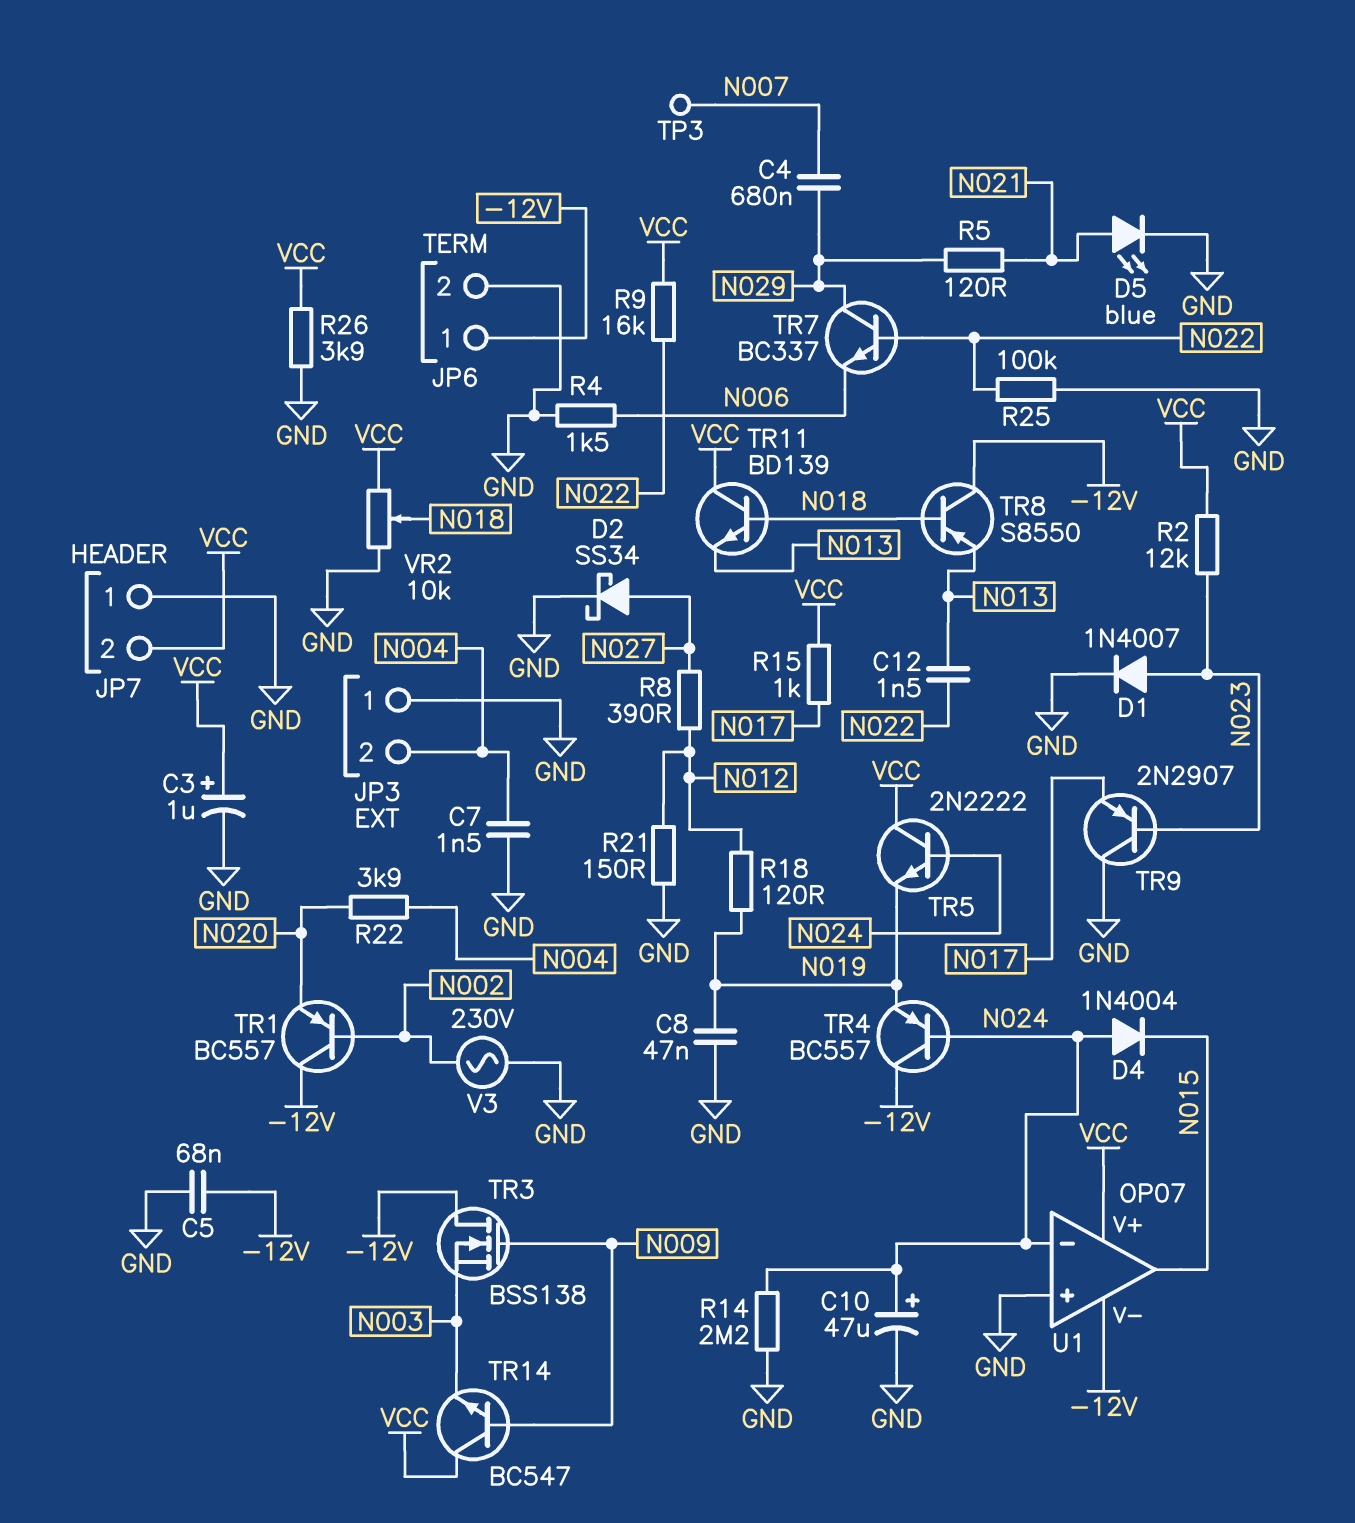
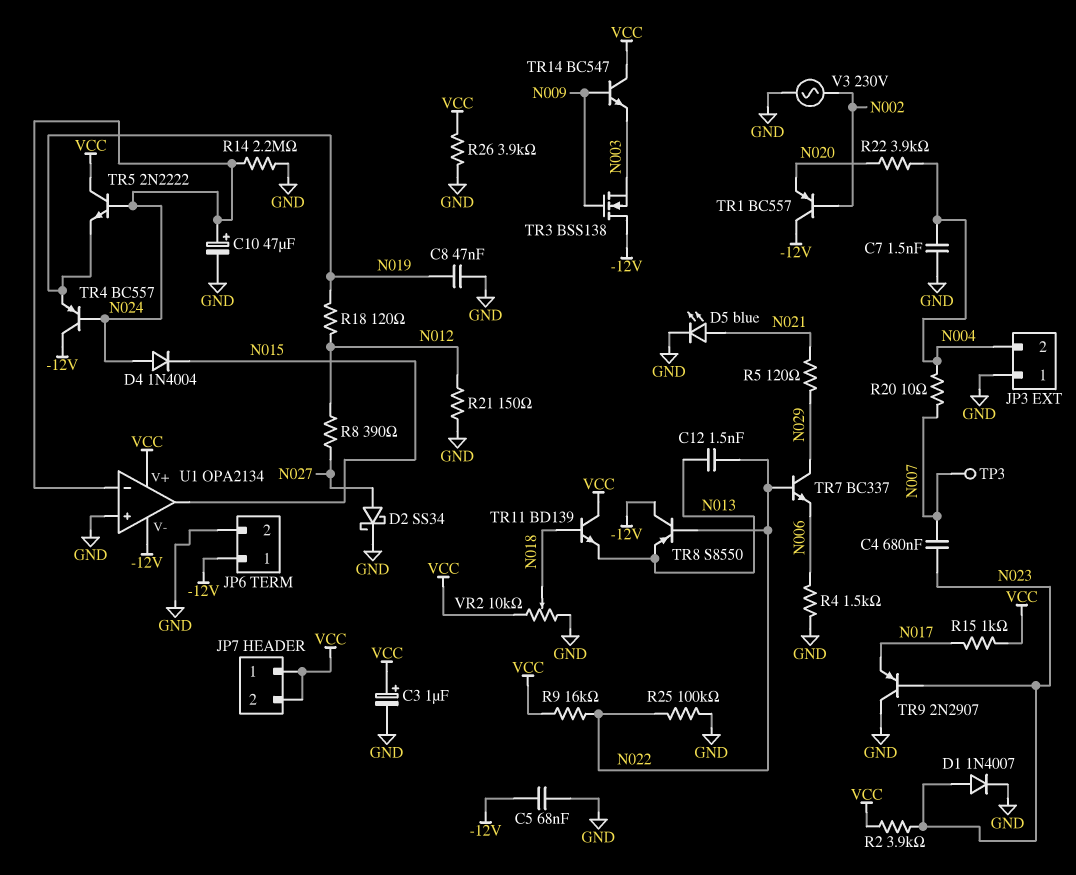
C4: 680nF (N007, N029) -> 680nF (N007, N023)
JP7 pin 1: GND -> VCC
R2: 12k (N023, VCC) -> 3.9k (N023, VCC)
R20: none -> 10 (N004, N007)
TR8: PNP S8550 (B N018, C -12V, E N013) -> PNP S8550 (B N022, C -12V, E N013)
U1: OP07 -> OPA2134

